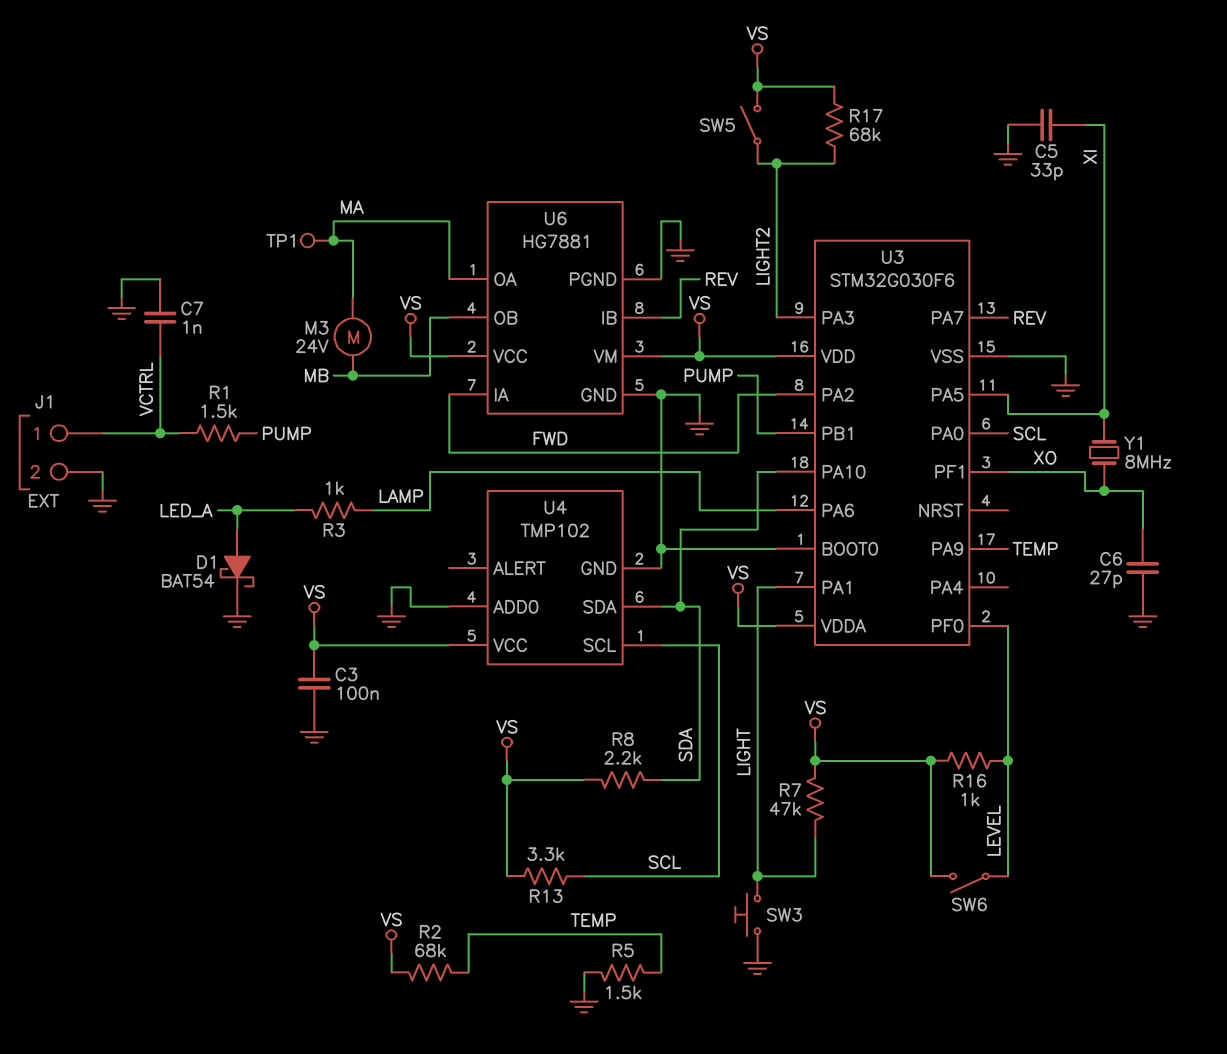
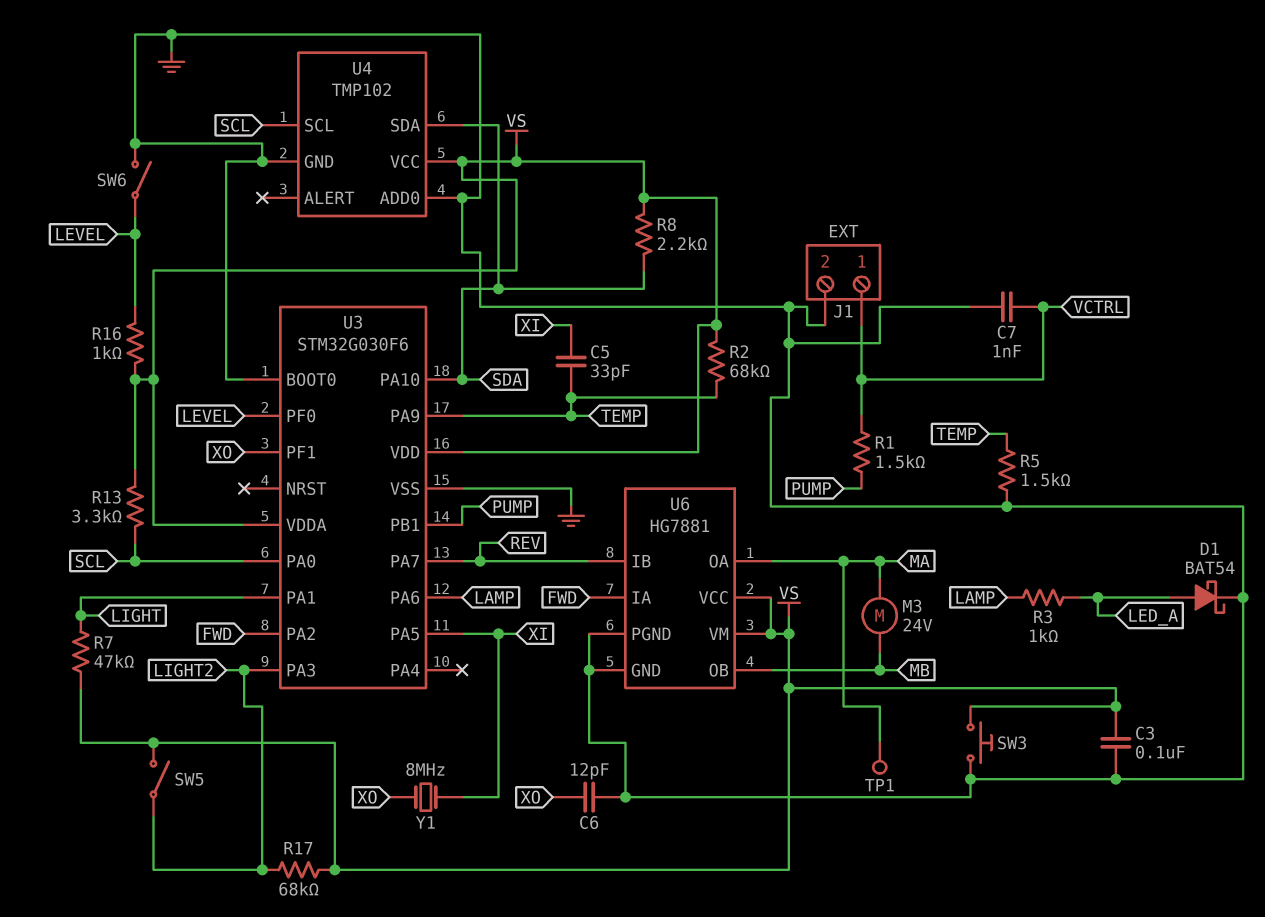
C5: 33pF (GND, XI) -> 33pF (TEMP, XI)
C6: 27pF (GND, XO) -> 12pF (GND, XO)
SW3: button (GND, LIGHT) -> button (GND, VS)
SW6: switch (LEVEL, VS) -> switch (GND, LEVEL)

